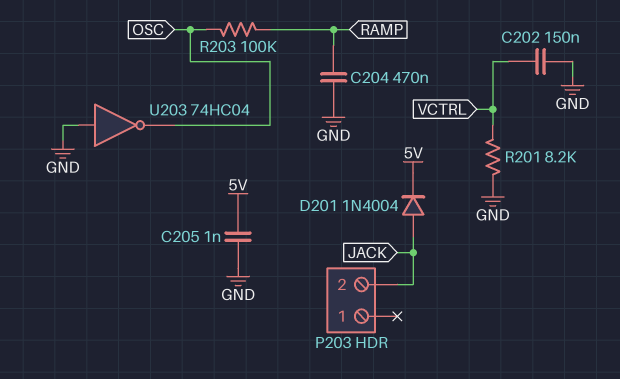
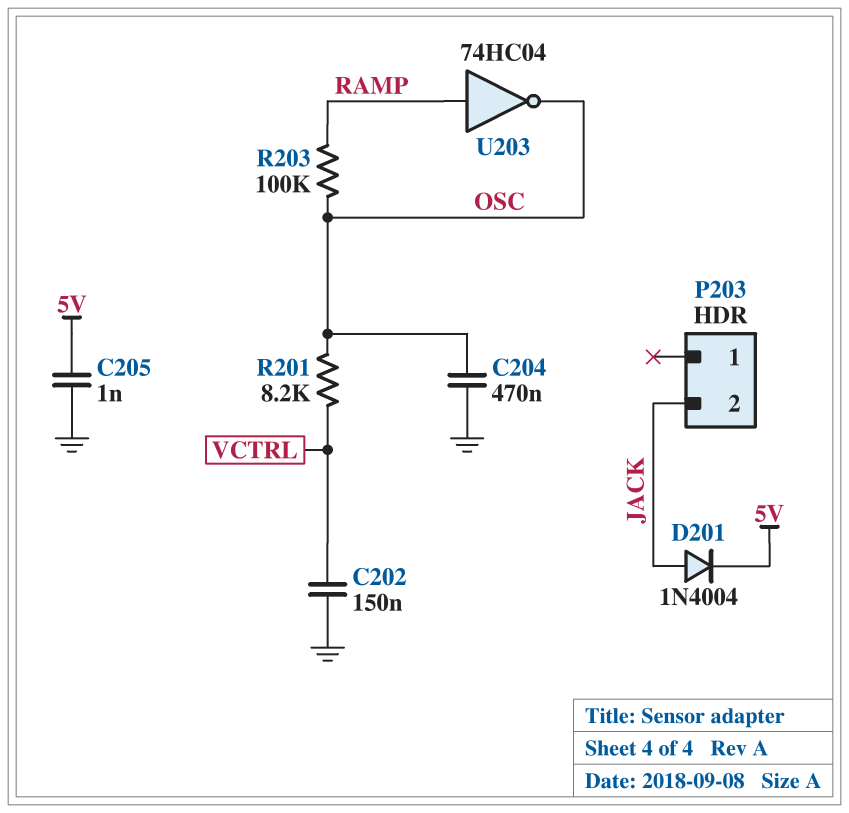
C204: 470nF (GND, RAMP) -> 470nF (GND, OSC)
R201: 8.2k (GND, VCTRL) -> 8.2k (OSC, VCTRL)
U203: NOT 74HC04 (in GND, out OSC) -> NOT 74HC04 (in RAMP, out OSC)

